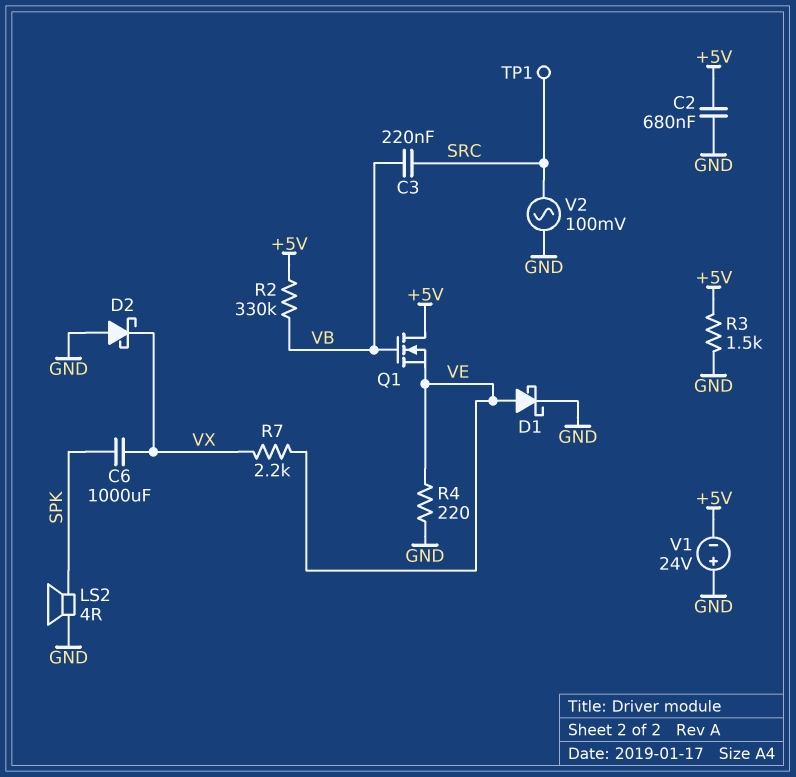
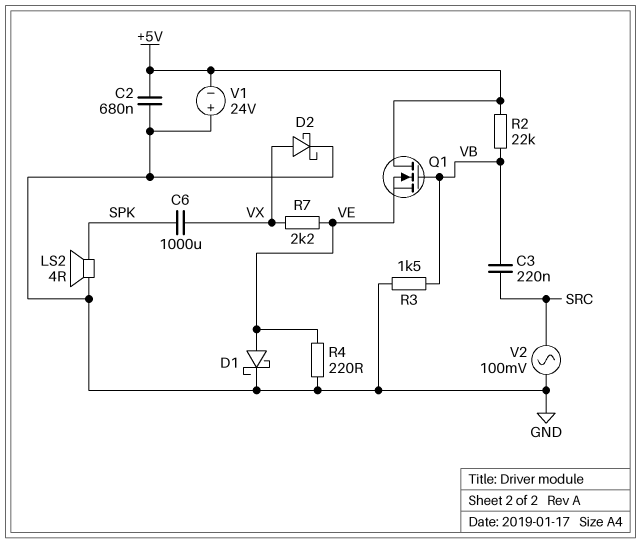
D2: schottky (A GND, K VX) -> schottky (A VX, K GND)
R2: 330k (+5V, VB) -> 22k (+5V, VB)
R3: 1.5k (+5V, GND) -> 1.5k (GND, VB)
TP1: test point (SRC) -> none

